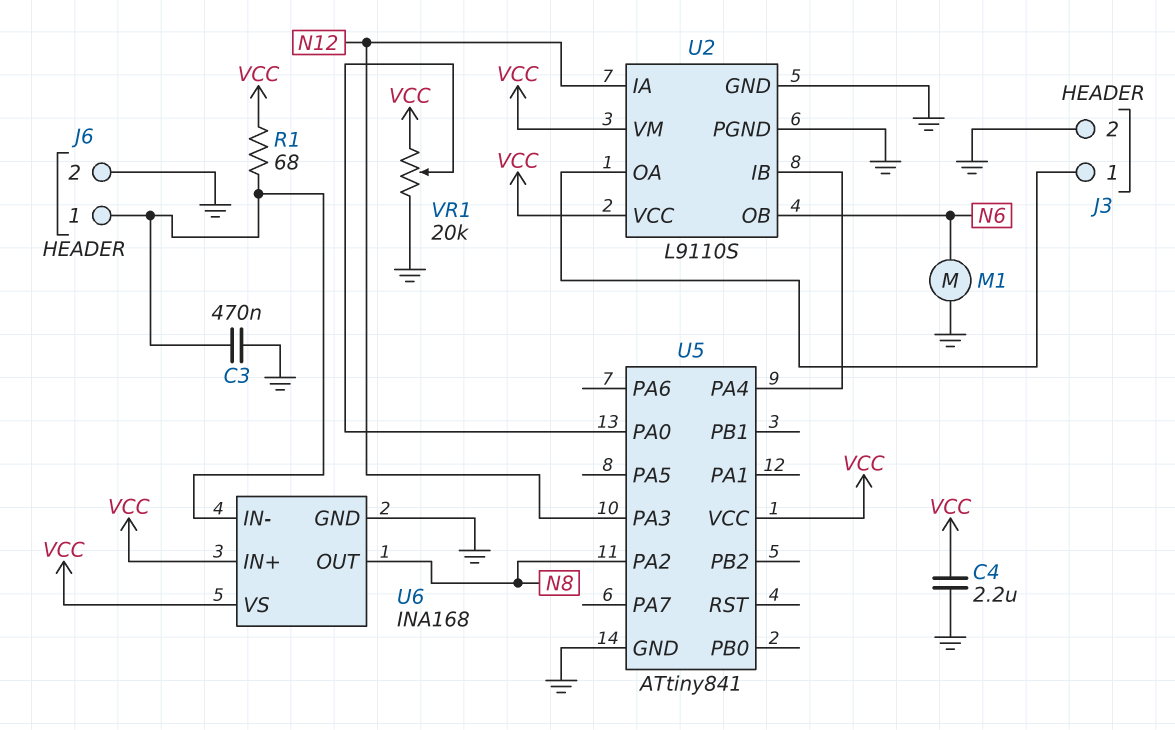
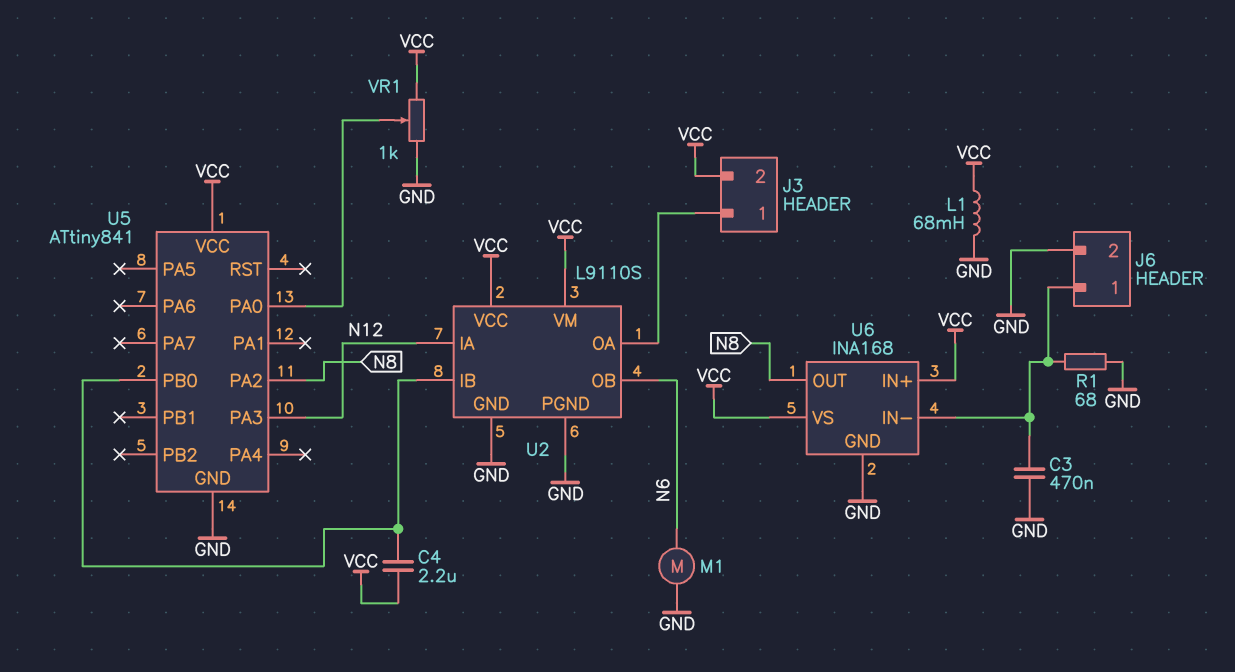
C4: 2.2uF (GND, VCC) -> 2.2uF (U2/IB, VCC)
J3 pin 2: GND -> VCC
L1: none -> 68mH (GND, VCC)
R1: 68 (J6/1, VCC) -> 68 (GND, J6/1)
U5 pin PA4: U2/IB -> none
U5 pin PB0: none -> U2/IB
VR1: 20k (GND, VCC, wiper U5/PA0) -> 1k (GND, VCC, wiper U5/PA0)

